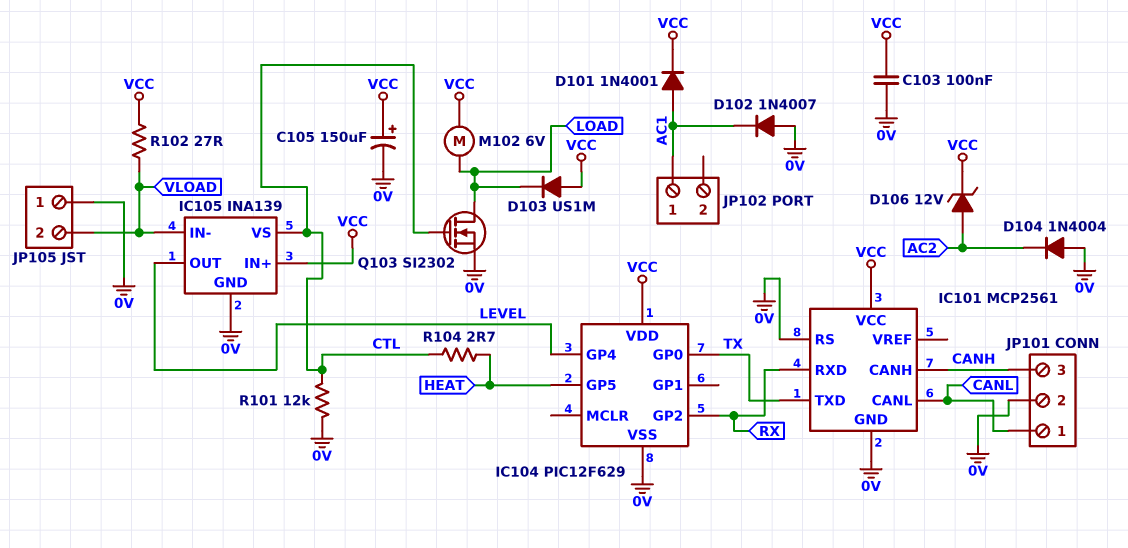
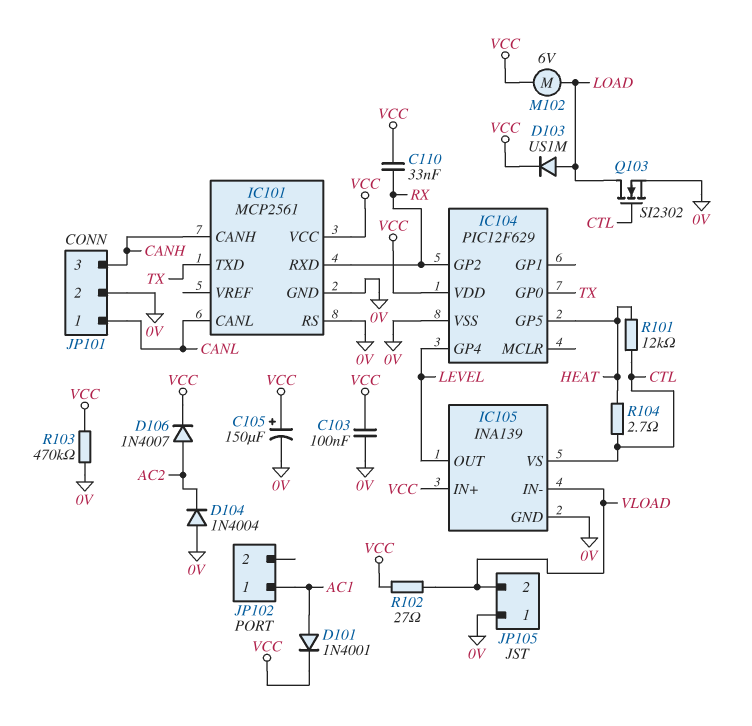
C110: none -> 33nF (RX, VCC)
D102: diode 1N4007 (A 0V, K AC1) -> none
D103: diode US1M (A VCC, K LOAD) -> diode US1M (A LOAD, K VCC)
D106: zener 12V (A AC2, K VCC) -> diode 1N4007 (A AC2, K VCC)
R101: 12k (0V, CTL) -> 12k (CTL, HEAT)
R103: none -> 470k (0V, VCC)

